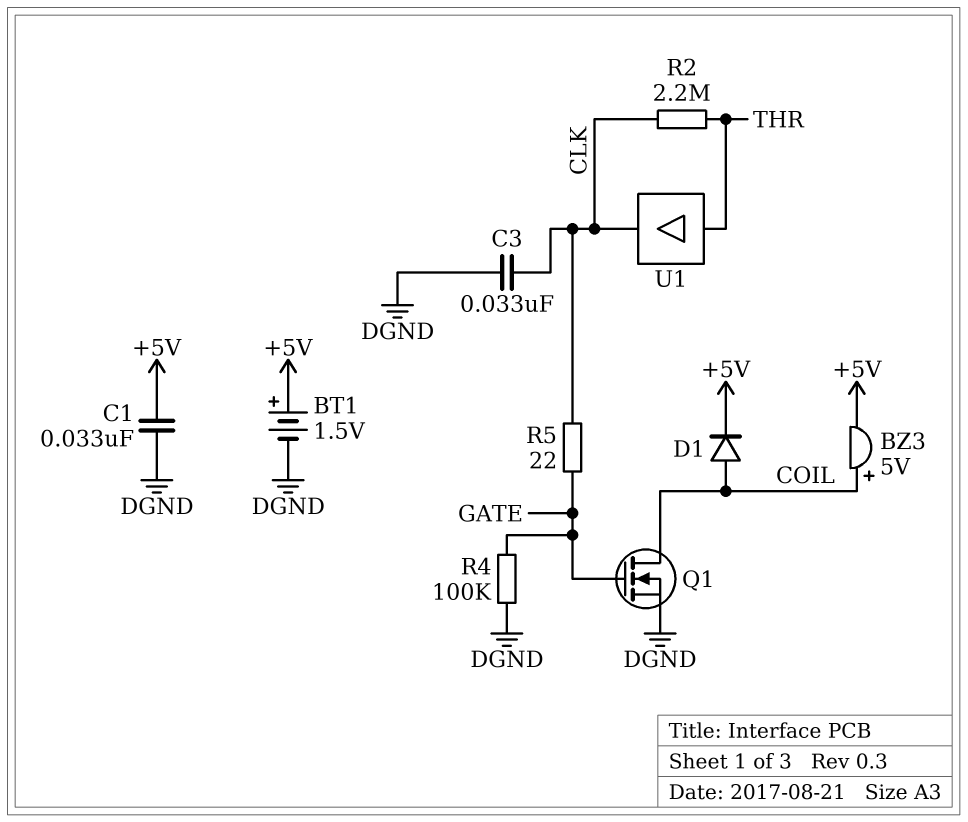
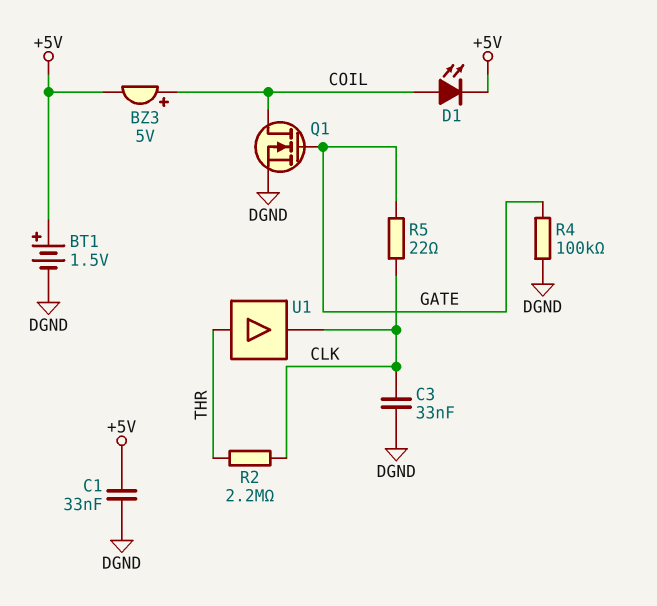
D1: diode (A COIL, K +5V) -> LED (A COIL, K +5V)

